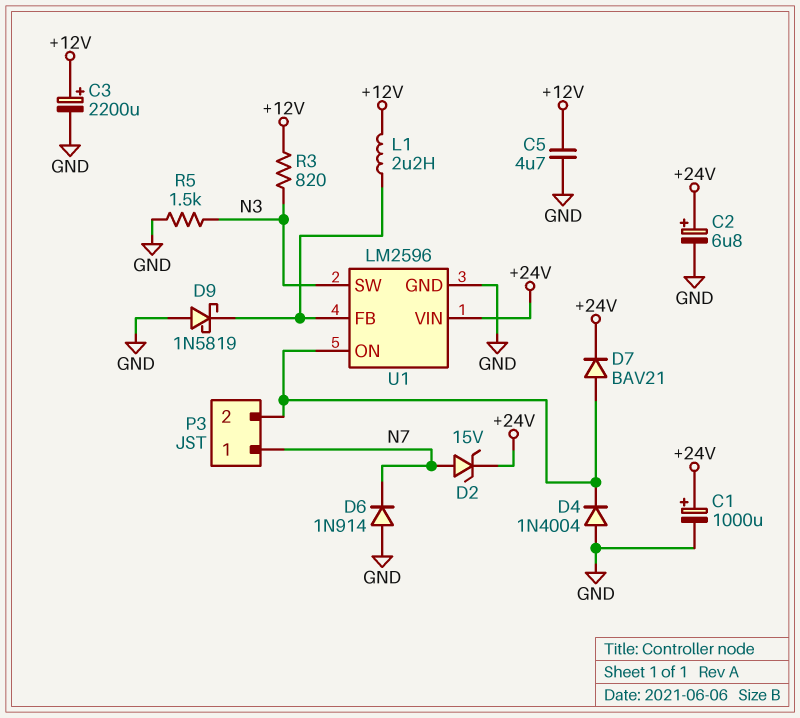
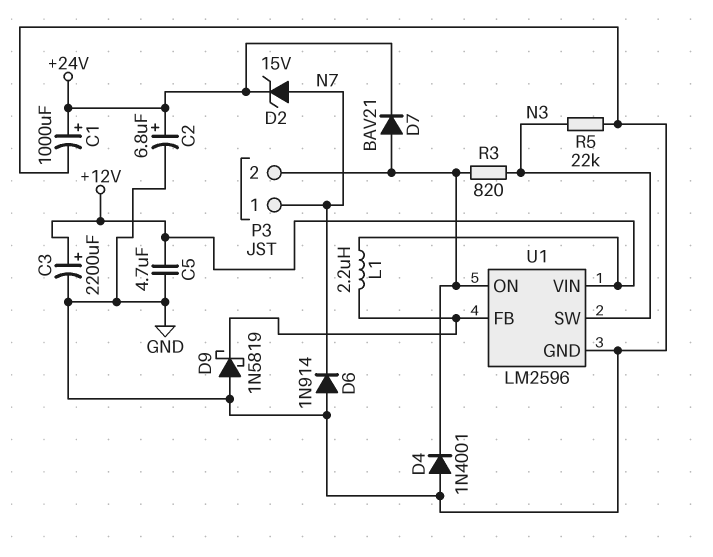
D4: diode 1N4004 (A GND, K P3/2) -> diode 1N4001 (A GND, K P3/2)
R3: 820 (+12V, N3) -> 820 (N3, P3/2)
R5: 1.5k (GND, N3) -> 22k (GND, N3)
U1 pin VIN: +24V -> +12V

